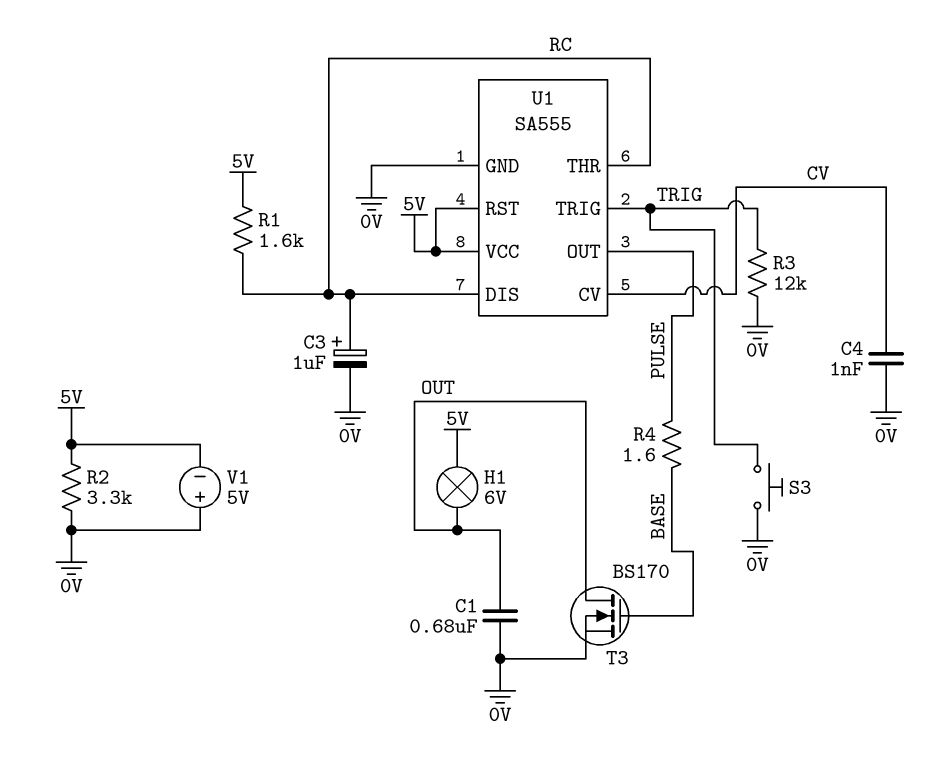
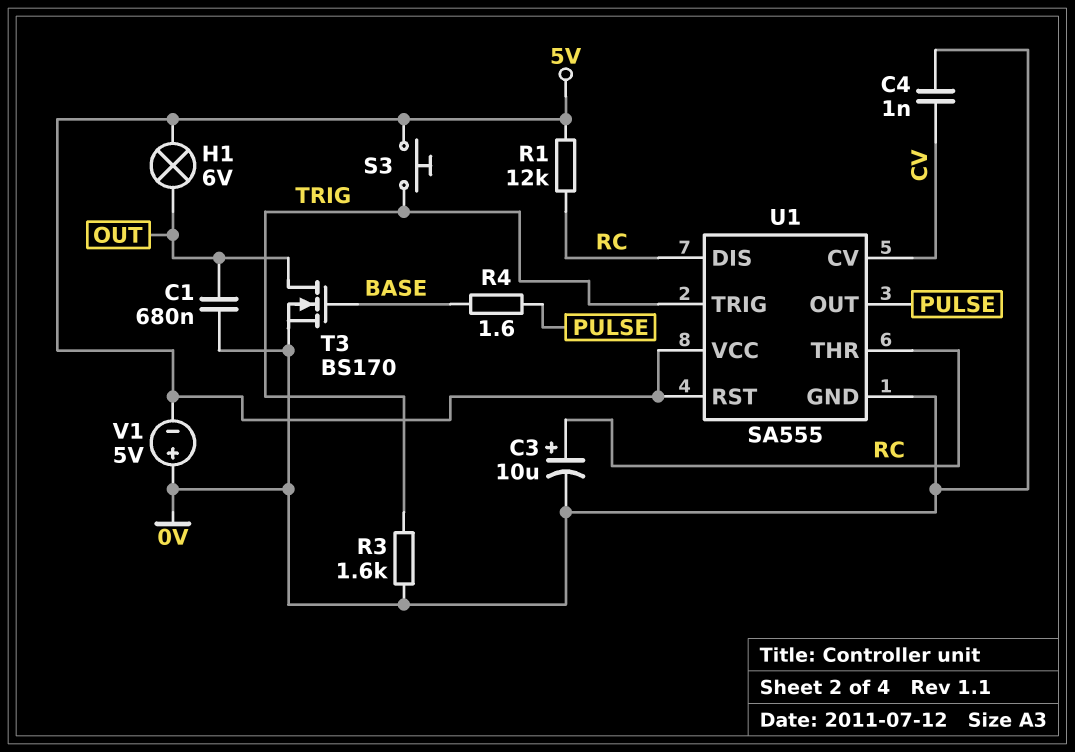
C3: 1uF (plus RC, minus 0V) -> 10uF (plus RC, minus 0V)
R1: 1.6k (5V, RC) -> 12k (5V, RC)
R2: 3.3k (0V, 5V) -> none
R3: 12k (0V, TRIG) -> 1.6k (0V, TRIG)
S3: button (0V, TRIG) -> button (5V, TRIG)

